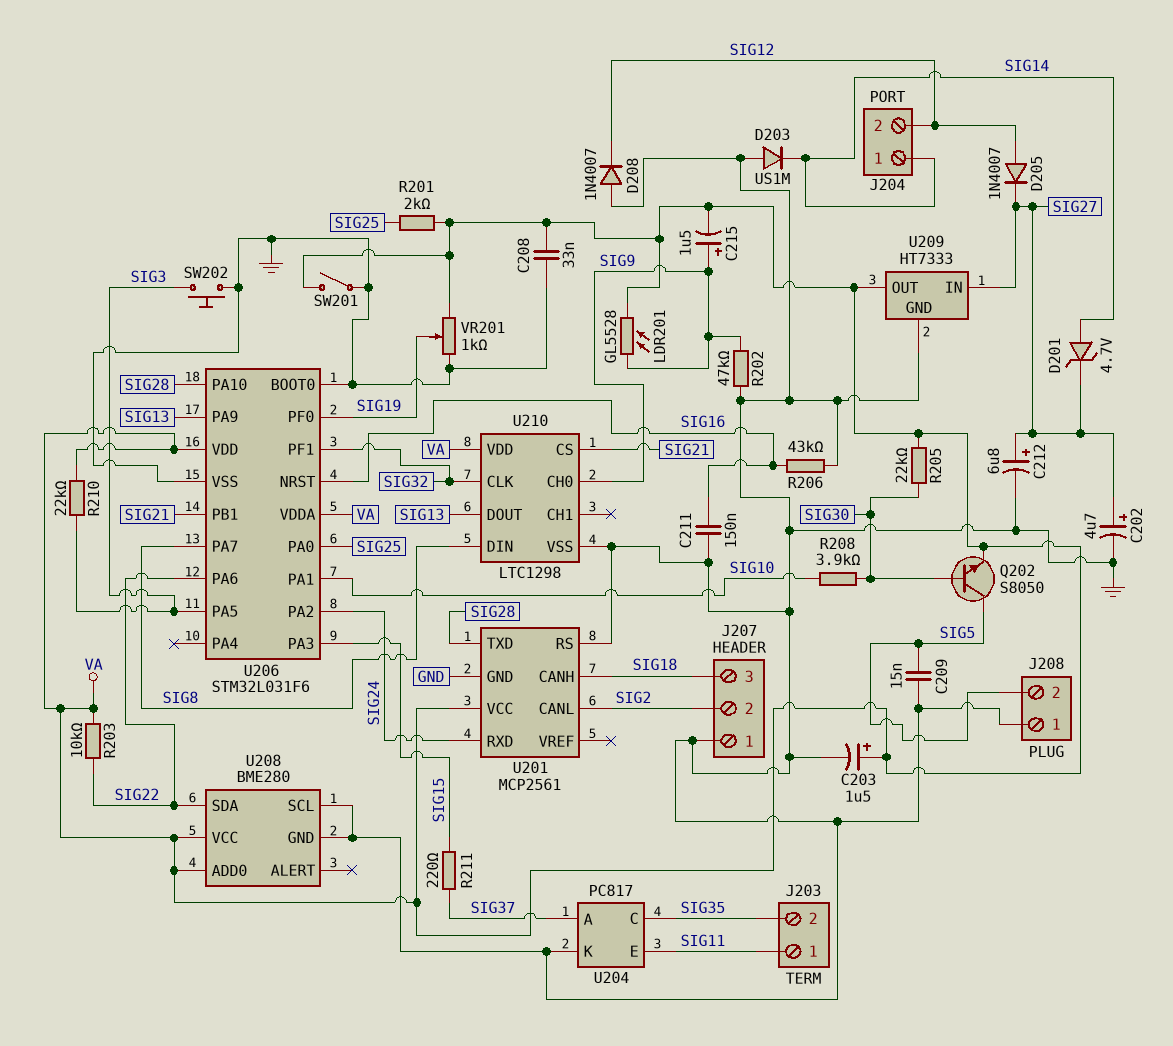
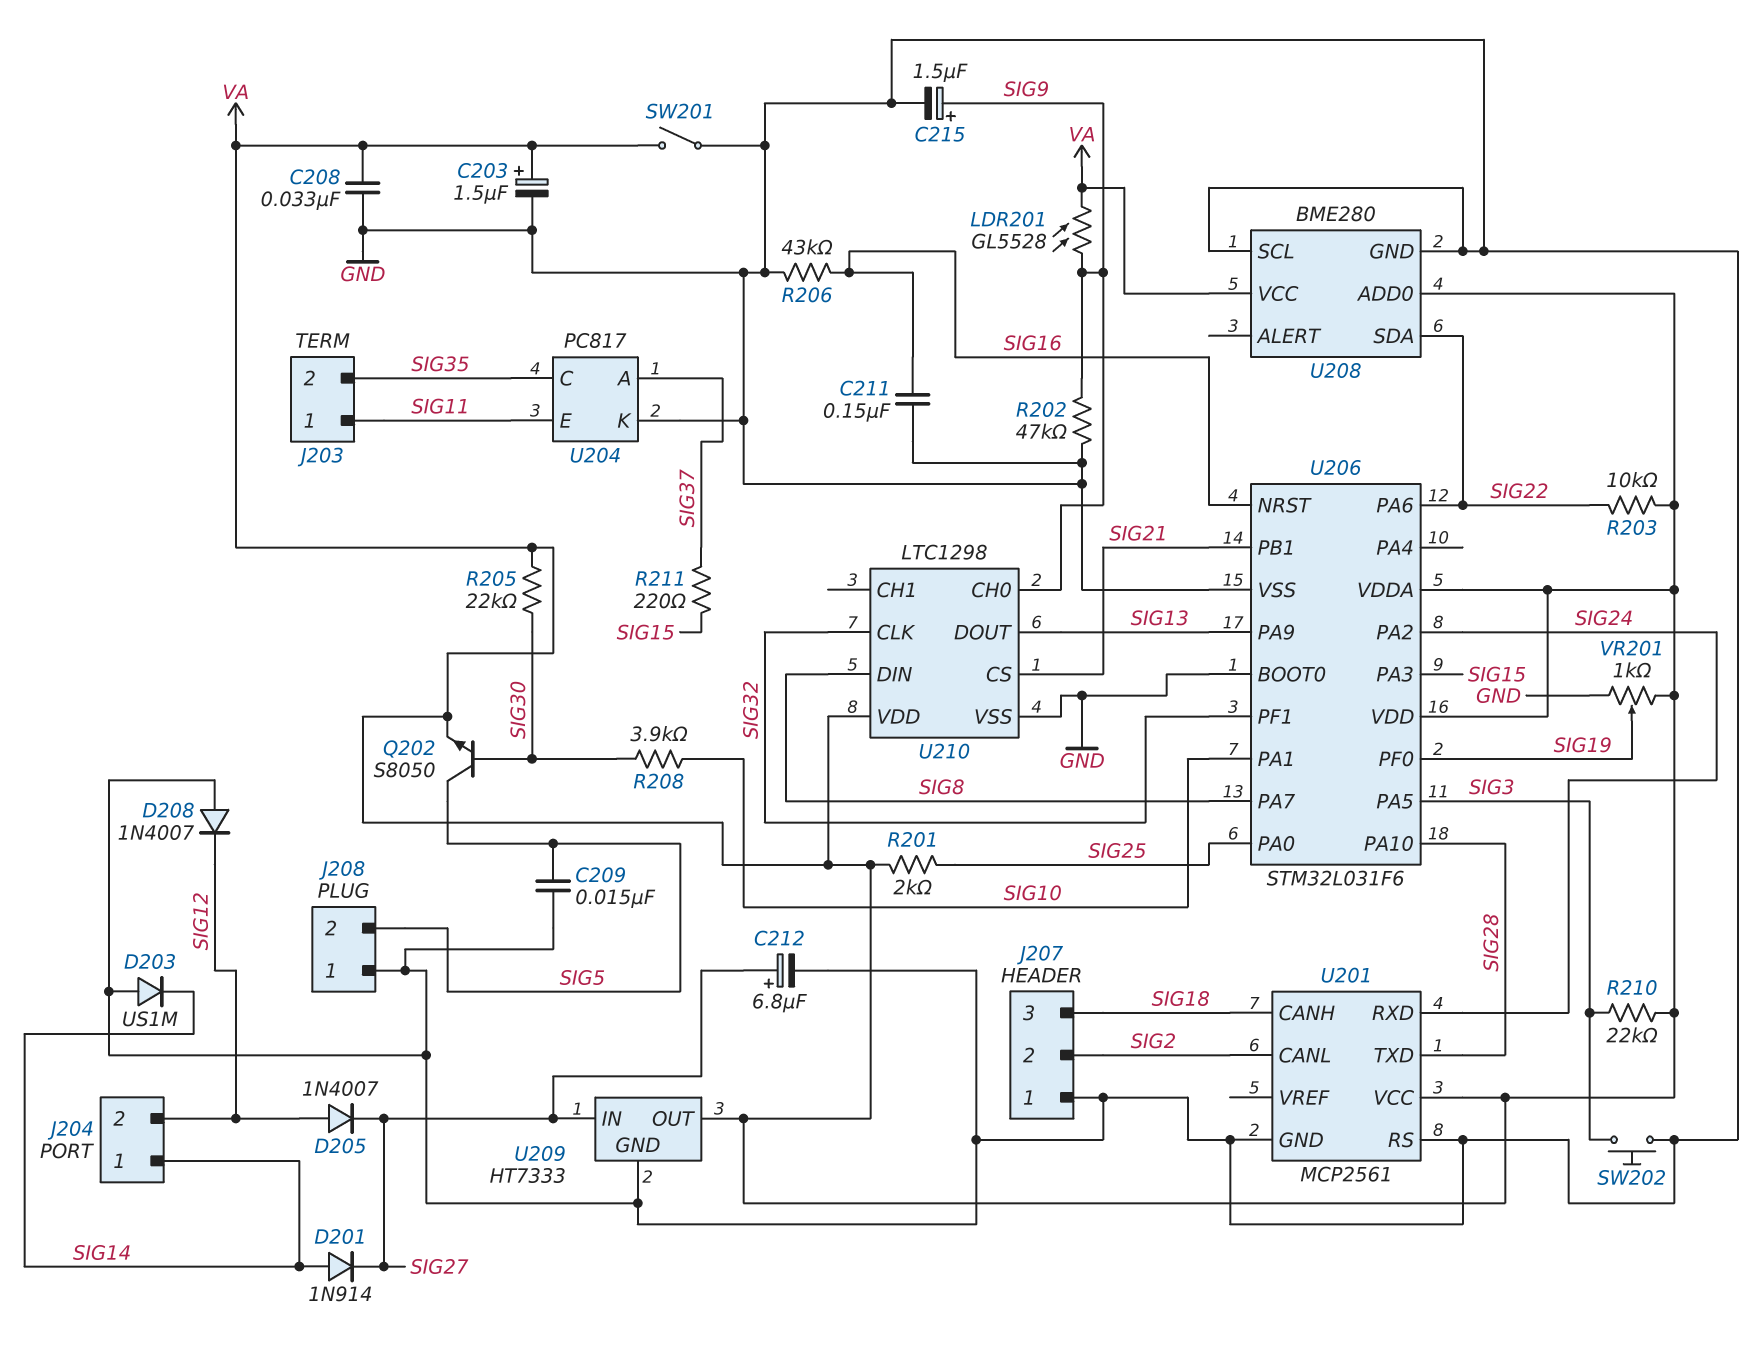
C202: 4.7uF (plus SIG27, minus GND) -> none
C215: 1.5uF (plus SIG9, minus VA) -> 1.5uF (plus SIG9, minus GND)
D201: zener 4.7V (A SIG14, K SIG27) -> diode 1N914 (A SIG14, K SIG27)

